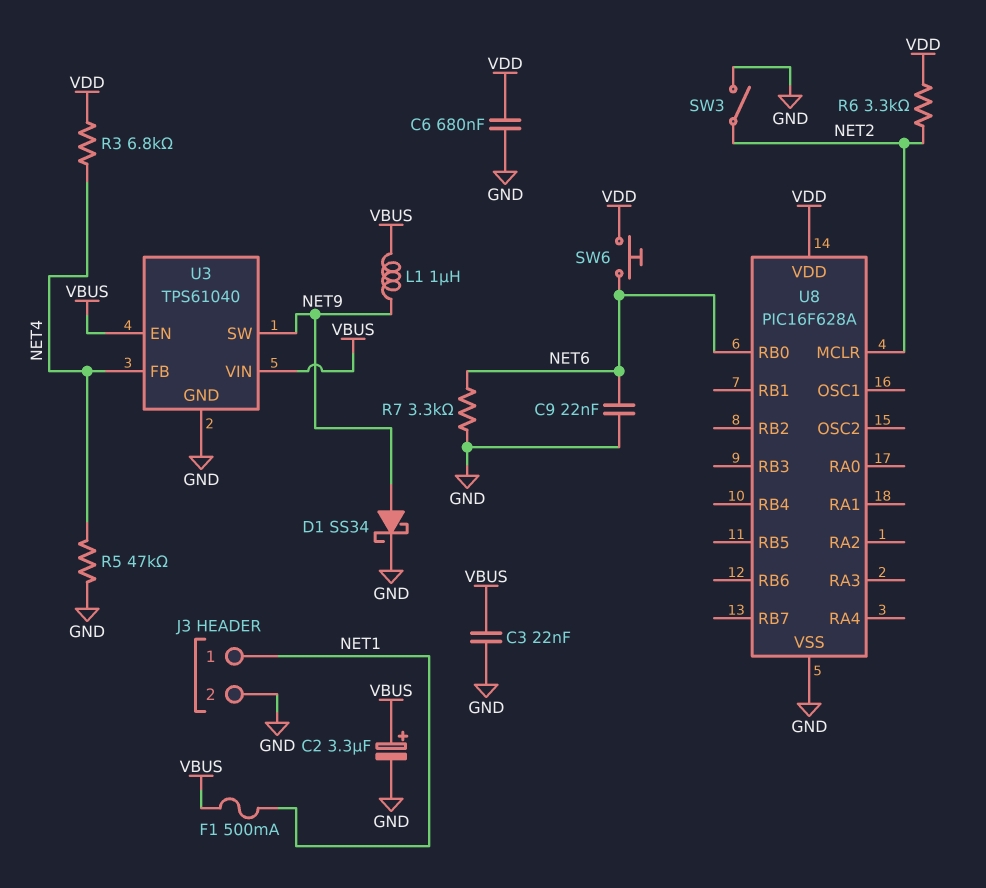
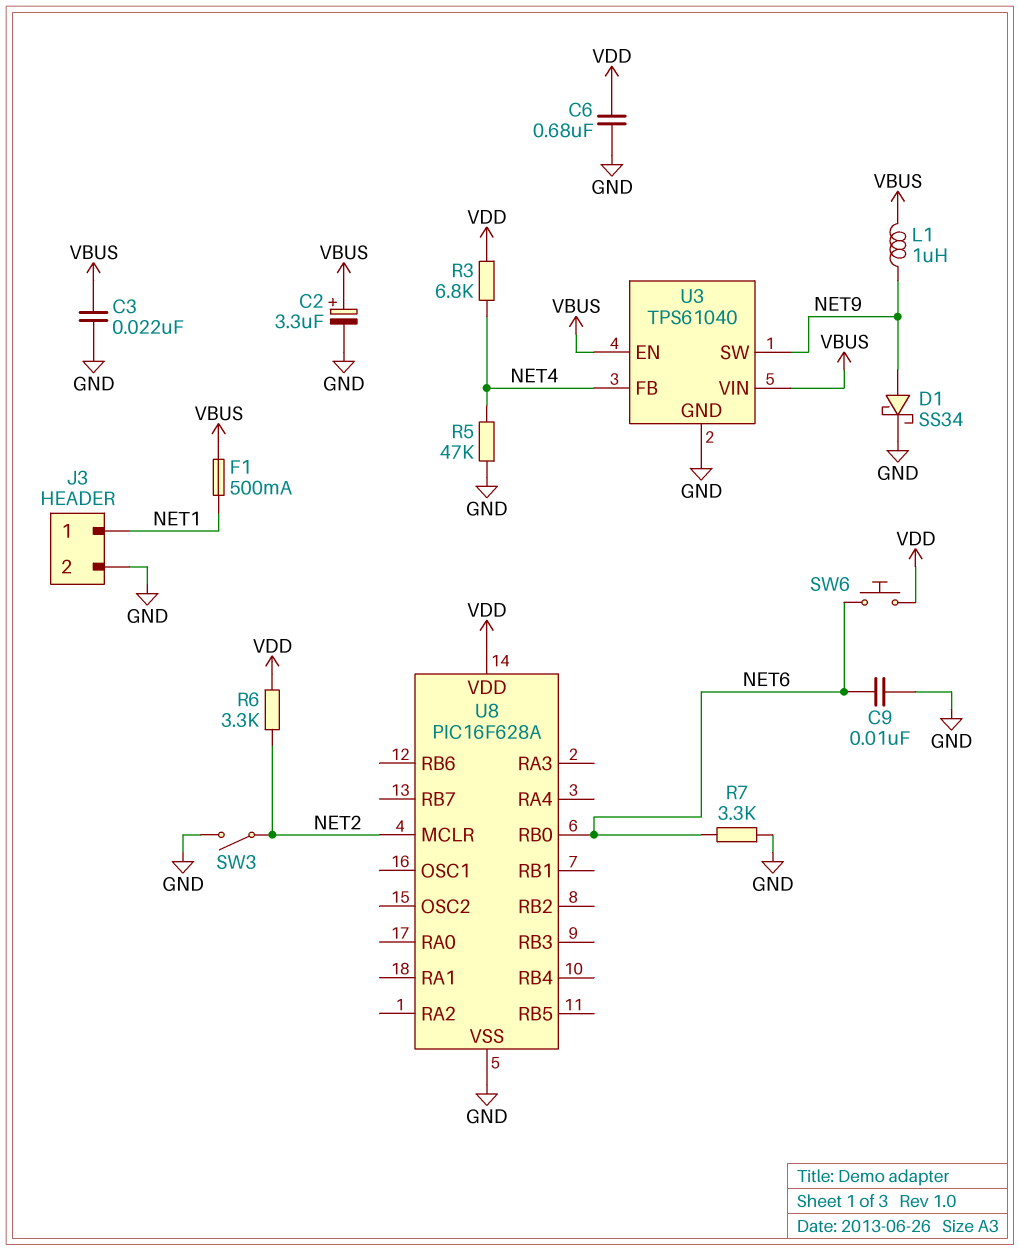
C9: 22nF (GND, NET6) -> 10nF (GND, NET6)

